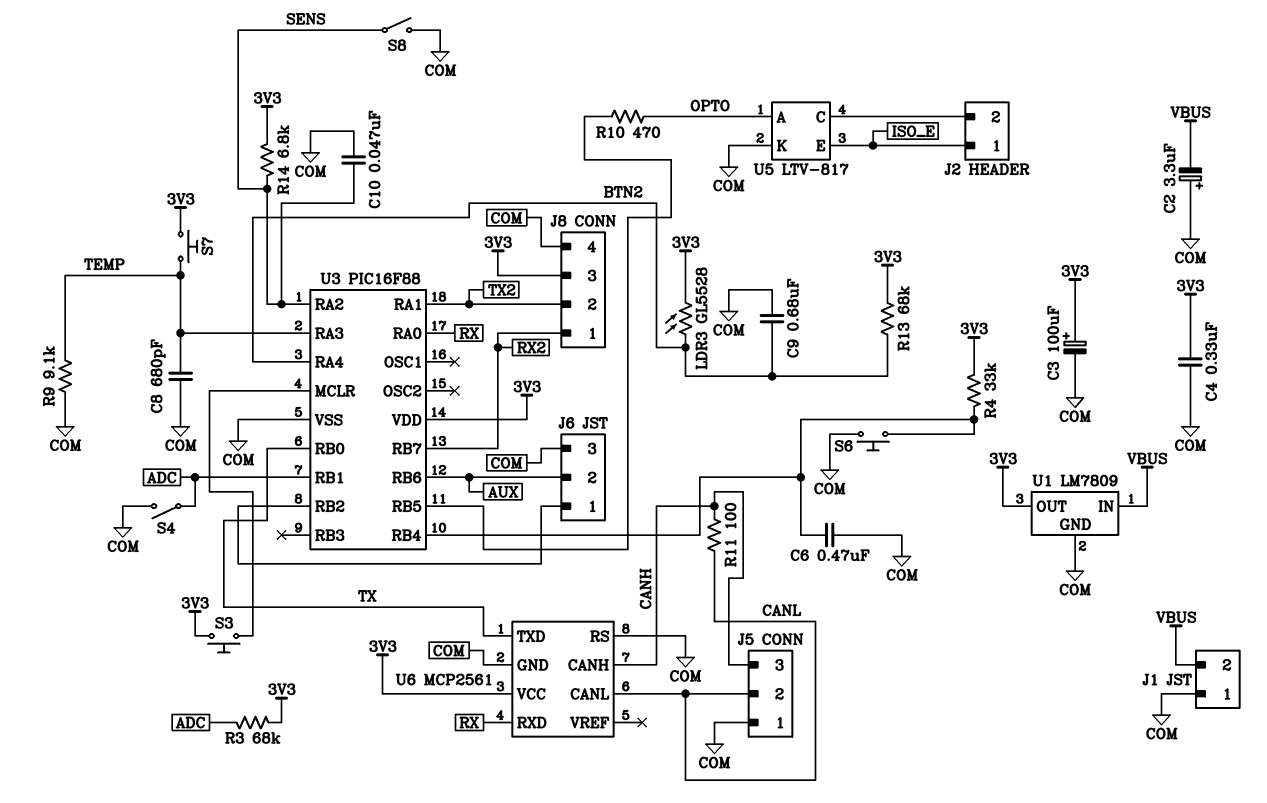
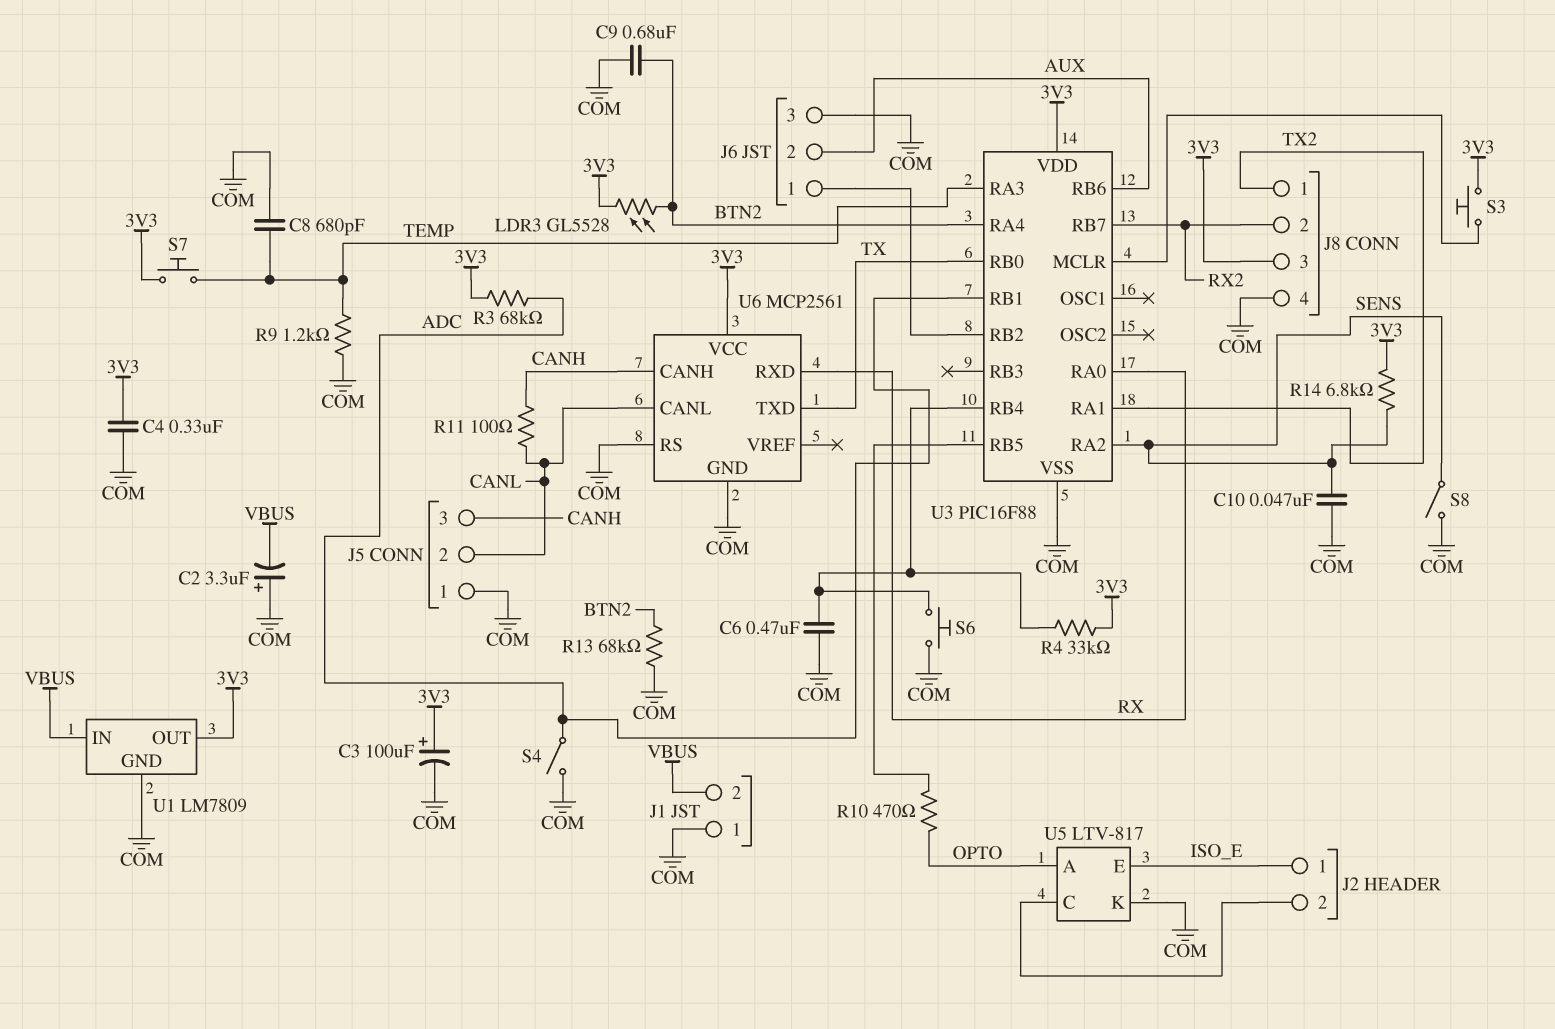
J8 pin 1: RX2 -> TX2
J8 pin 2: TX2 -> RX2
R9: 9.1k (COM, TEMP) -> 1.2k (COM, TEMP)
R13: 68k (3V3, BTN2) -> 68k (BTN2, COM)

